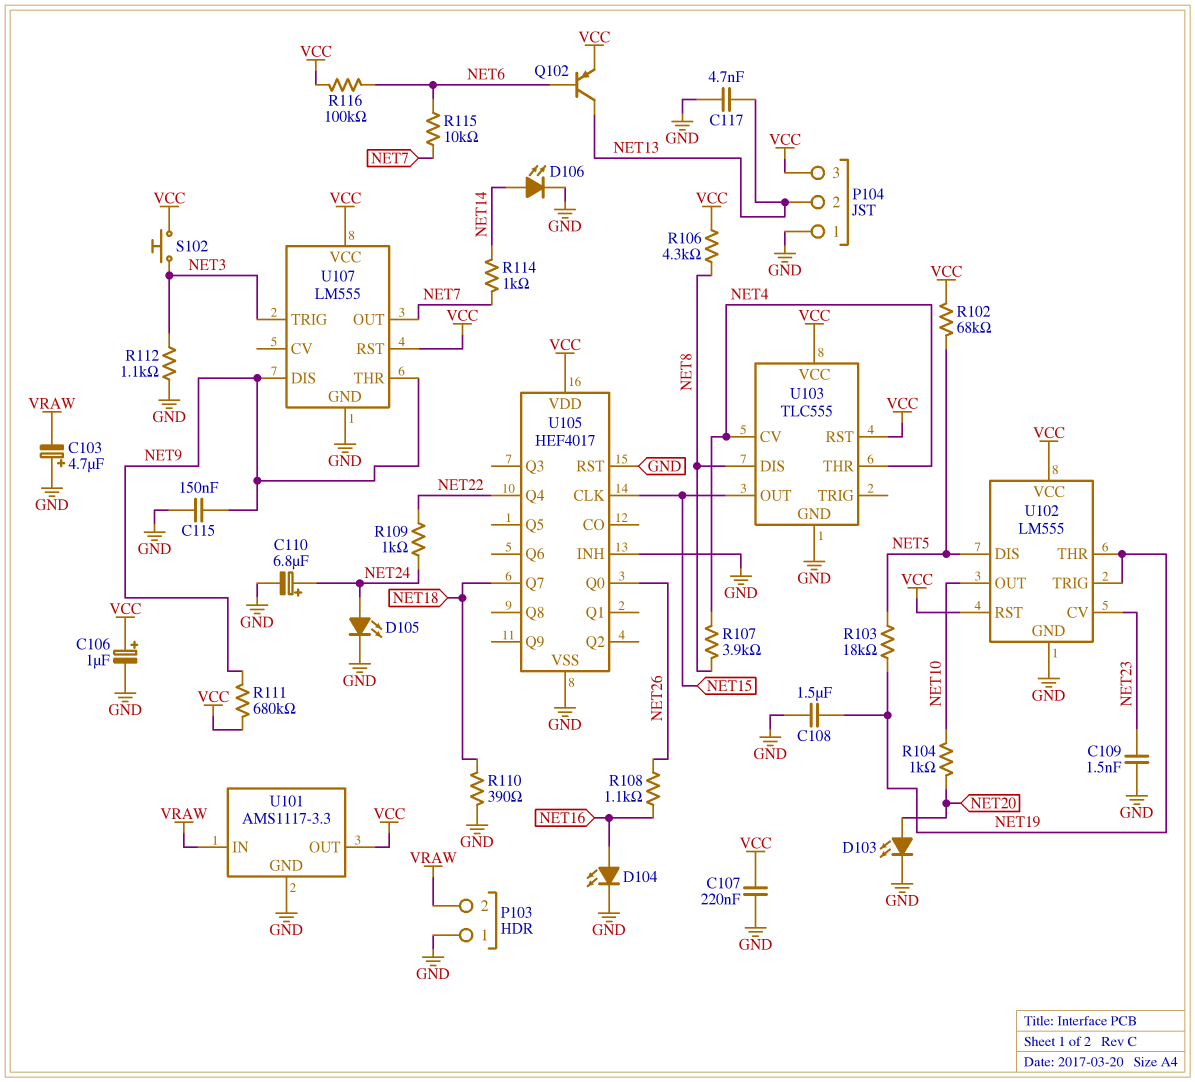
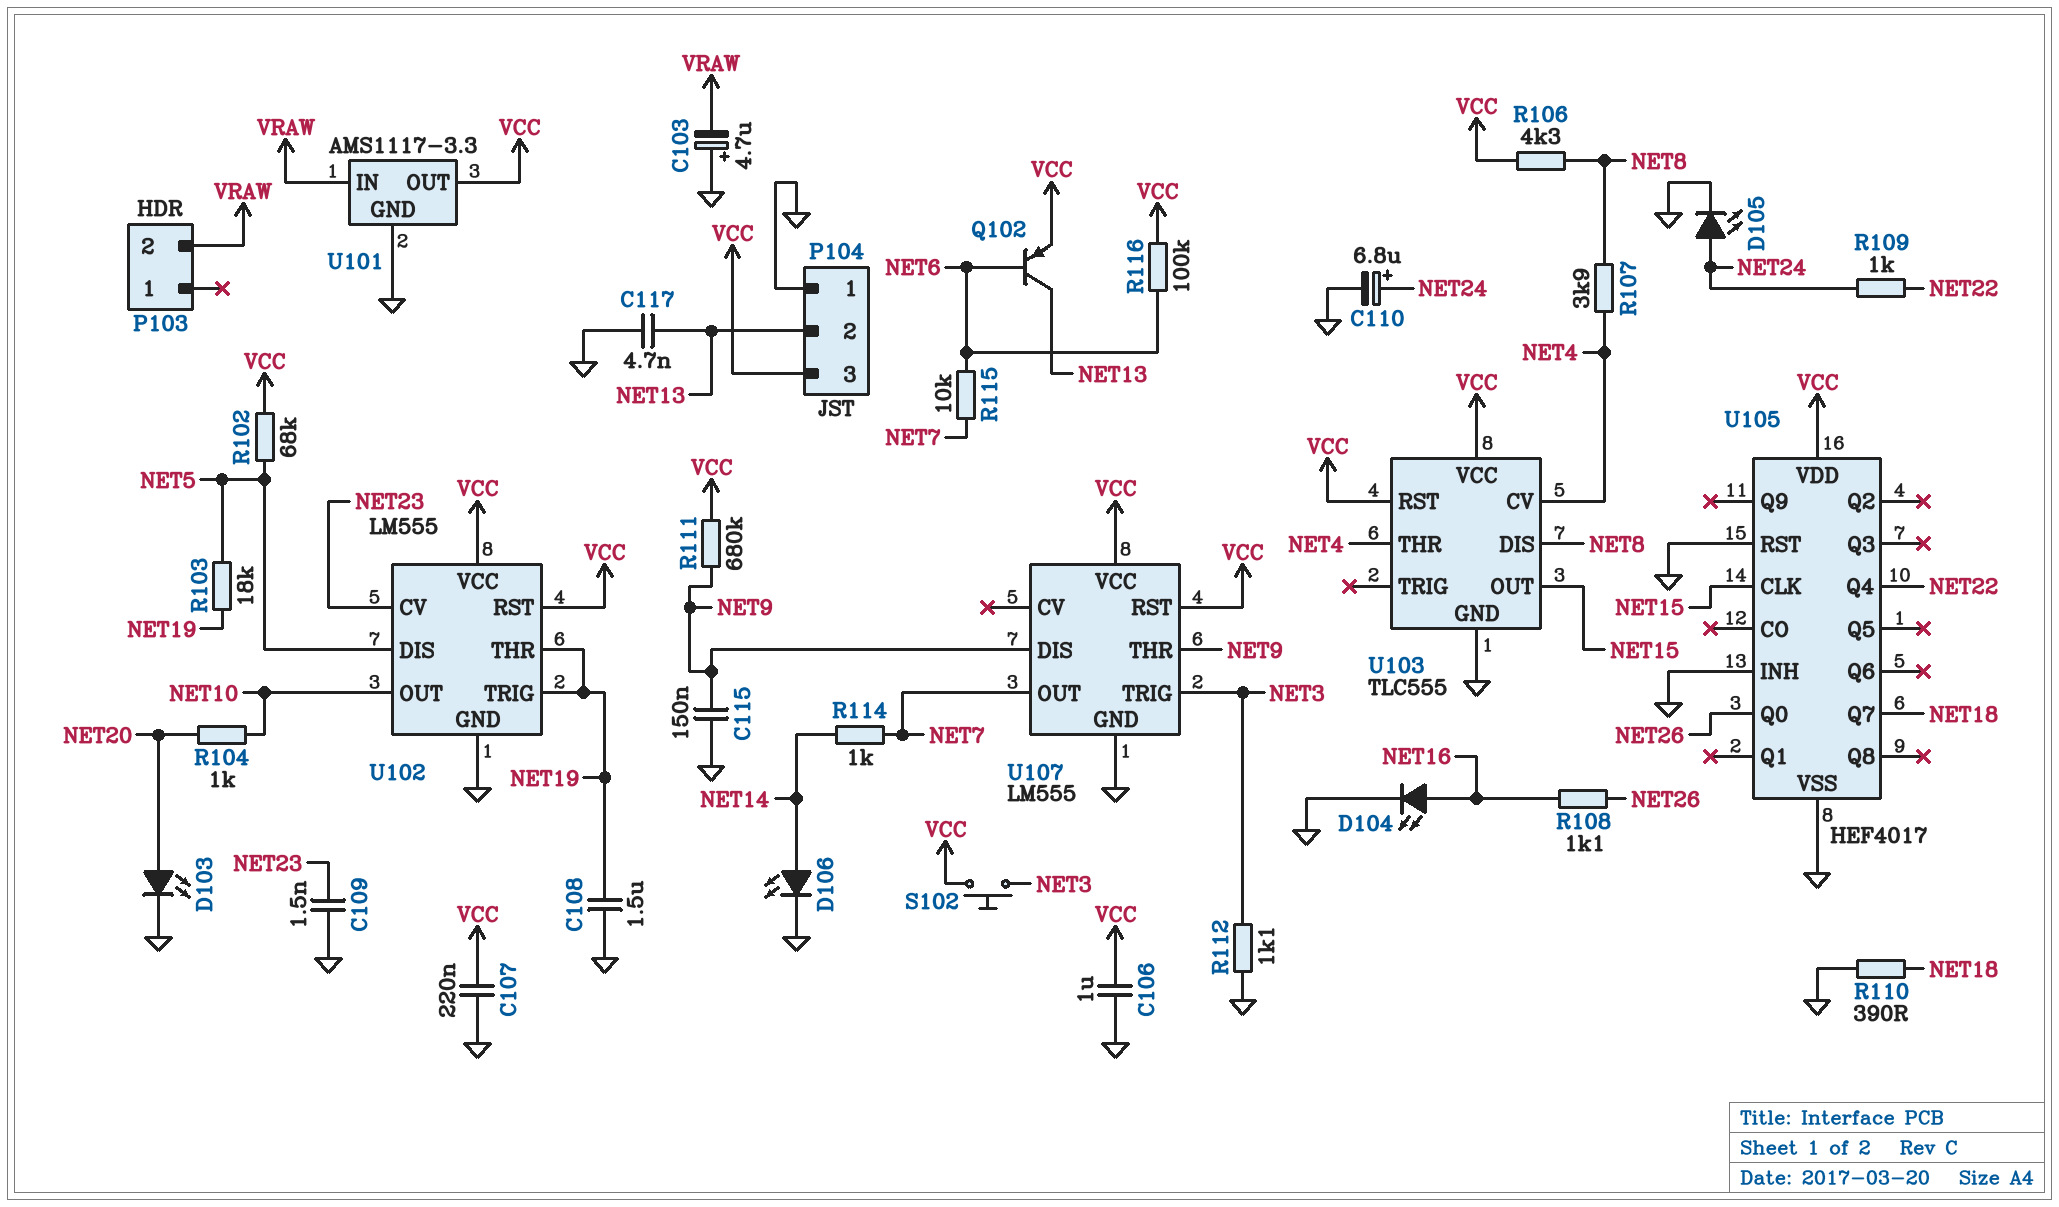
C106: 1uF (plus VCC, minus GND) -> 1uF (GND, VCC)
P103 pin 1: GND -> none

